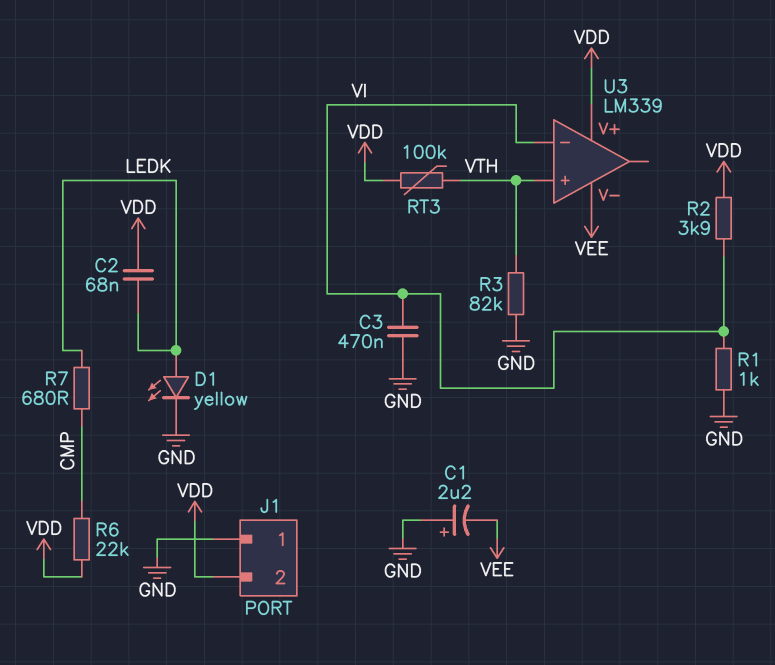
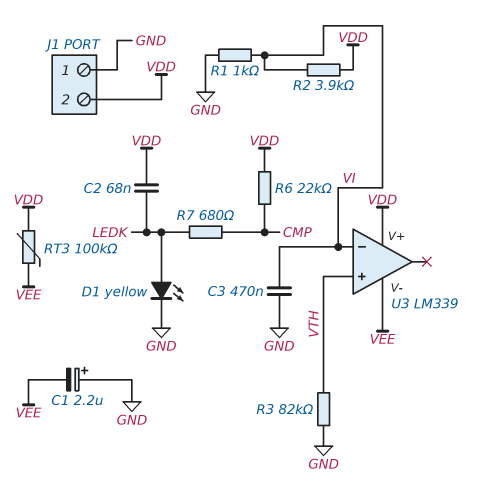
RT3: 100k (VDD, VTH) -> 100k (VDD, VEE)

